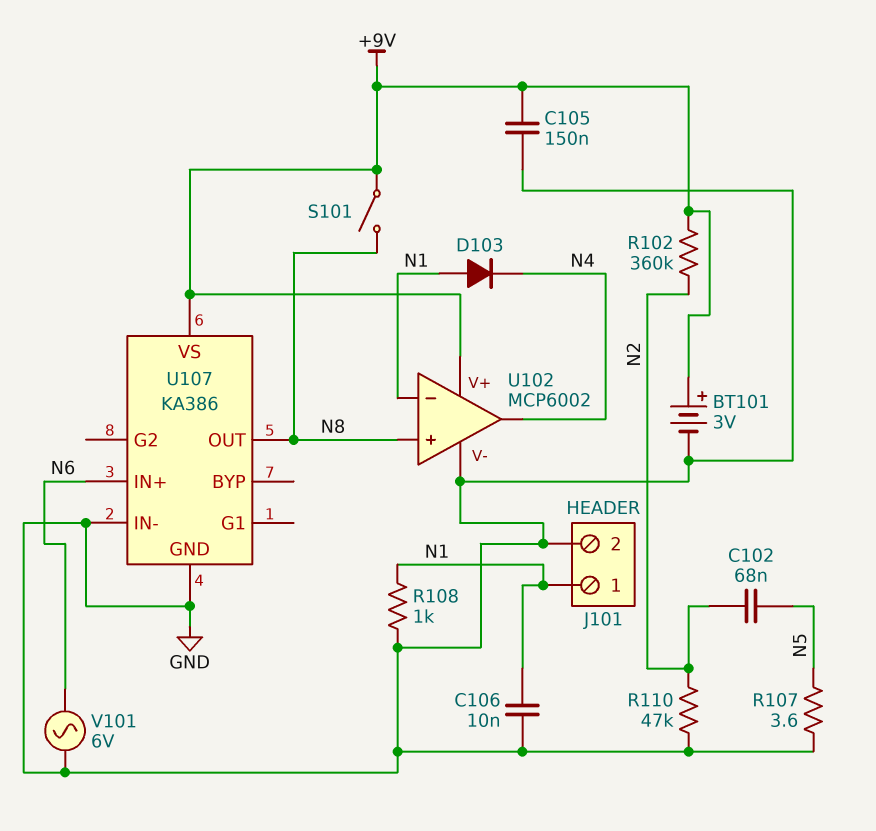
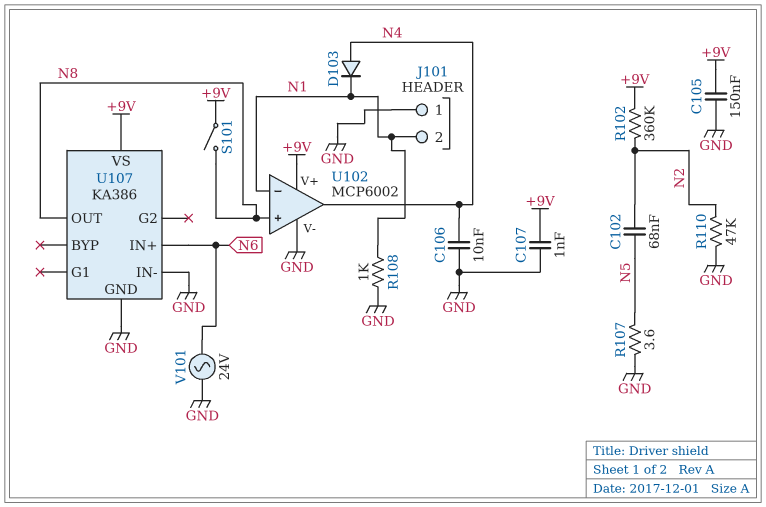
BT101: 3V (plus +9V, minus GND) -> none
C106: 10nF (GND, N1) -> 10nF (GND, N4)
C107: none -> 1nF (+9V, GND)
D103: diode (A N1, K N4) -> diode (A N4, K N1)
J101 pin 1: N1 -> GND
J101 pin 2: GND -> N1
V101: AC 6V (GND, N6) -> AC 24V (GND, N6)

